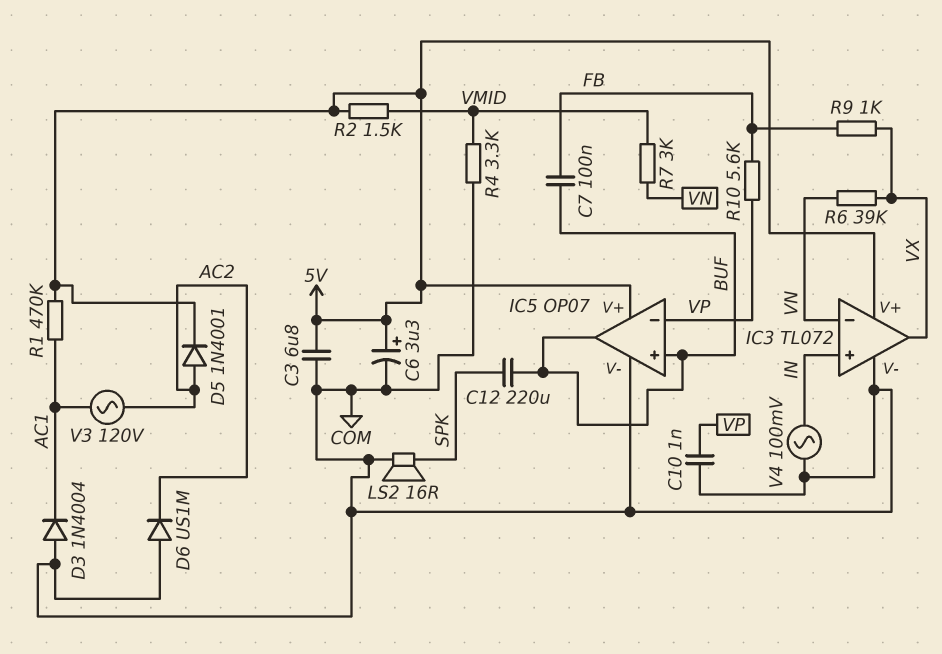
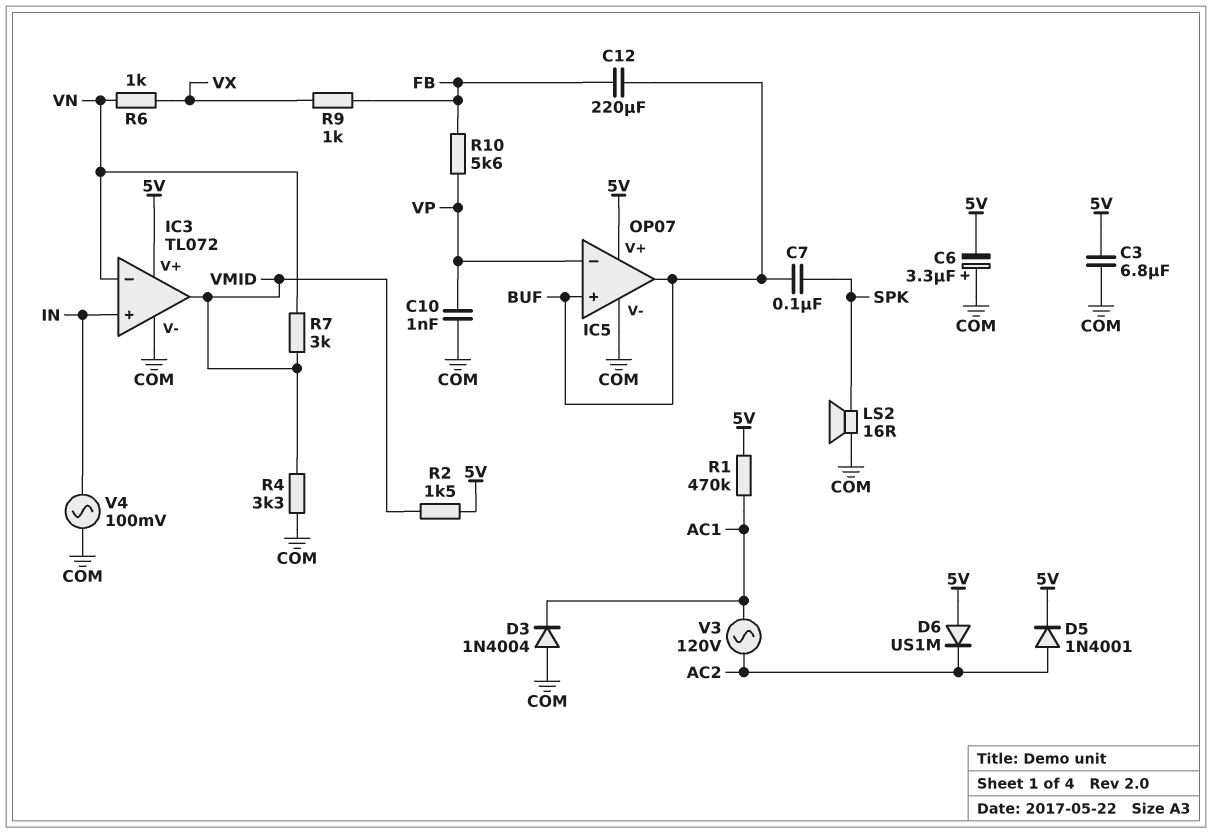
C6: 3.3uF (plus 5V, minus COM) -> 3.3uF (plus COM, minus 5V)
C7: 100nF (BUF, FB) -> 100nF (BUF, SPK)
C12: 220uF (BUF, SPK) -> 220uF (BUF, FB)
D6: diode US1M (A COM, K AC2) -> diode US1M (A 5V, K AC2)
IC3 pin out: VX -> VMID
R6: 39k (VN, VX) -> 1k (VN, VX)

